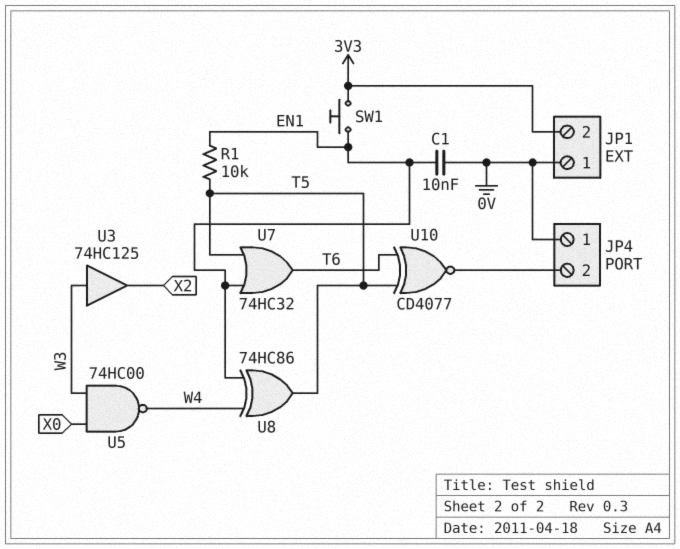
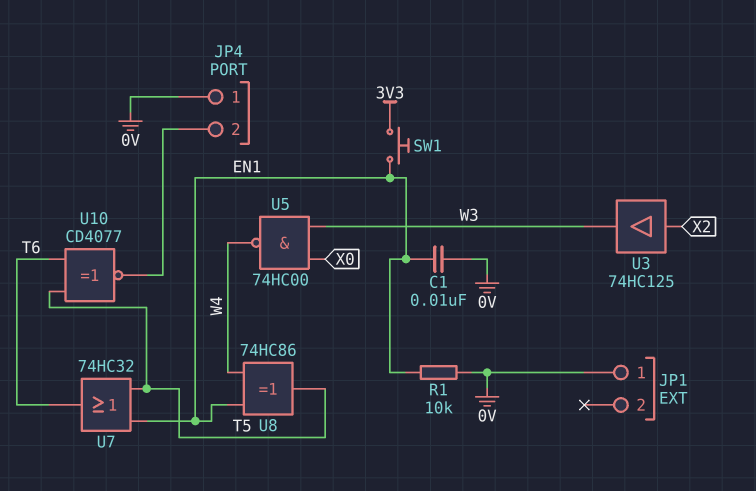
JP1 pin 2: 3V3 -> none
R1: 10k (EN1, T5) -> 10k (0V, EN1)
U3: buffer 74HC125 (in W3, out X2) -> buffer 74HC125 (in X2, out W3)

